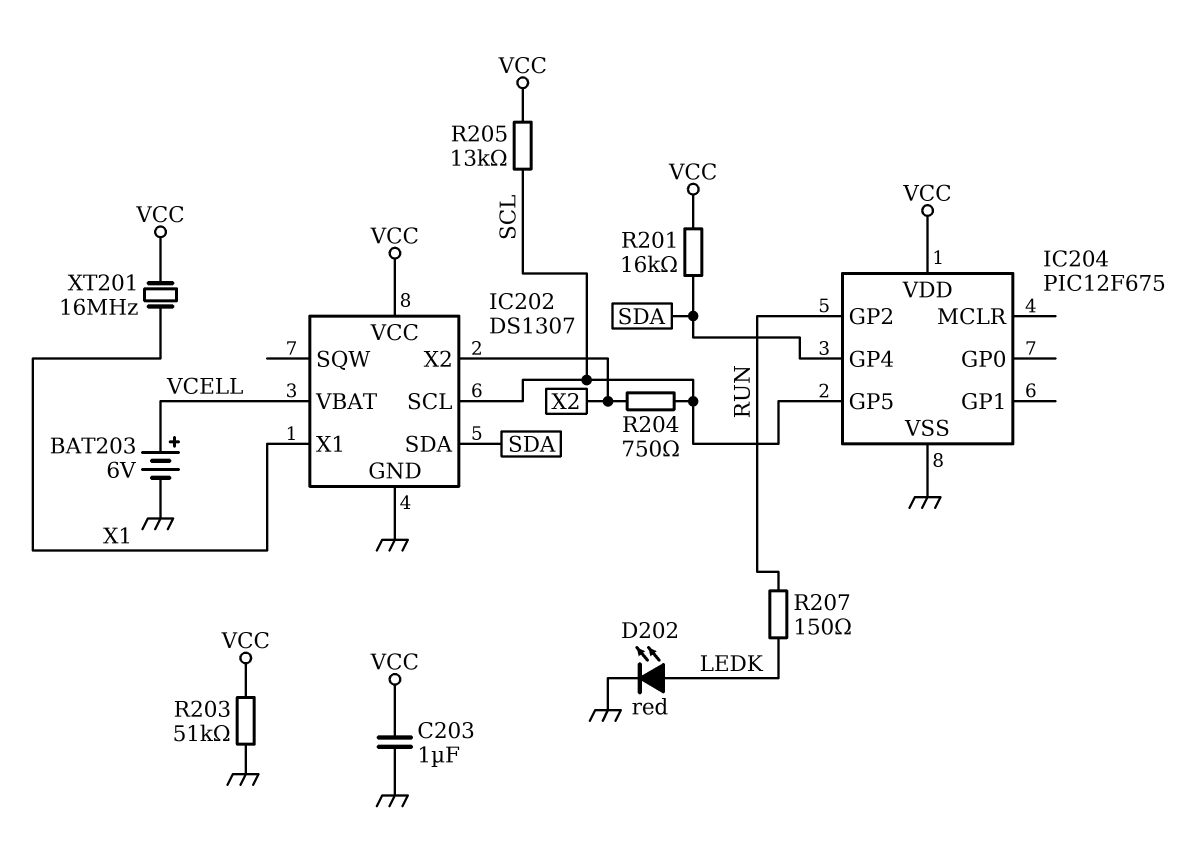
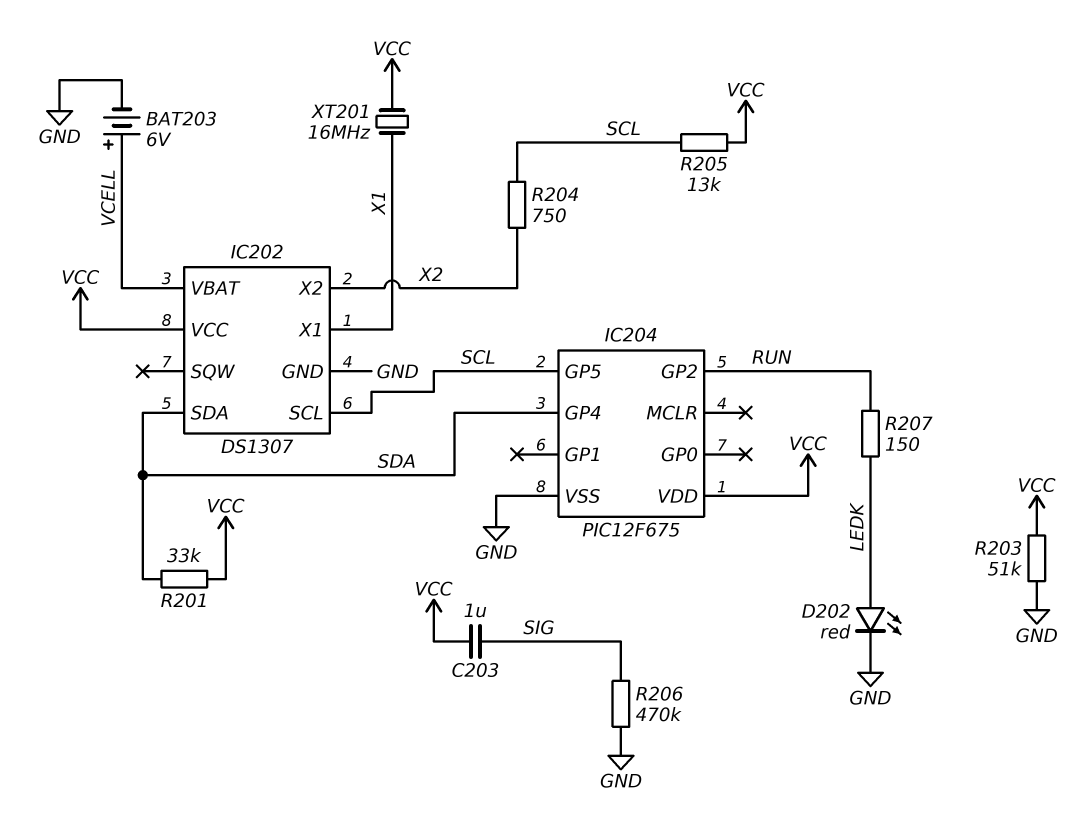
C203: 1uF (GND, VCC) -> 1uF (SIG, VCC)
R201: 16k (SDA, VCC) -> 33k (SDA, VCC)
R206: none -> 470k (GND, SIG)

